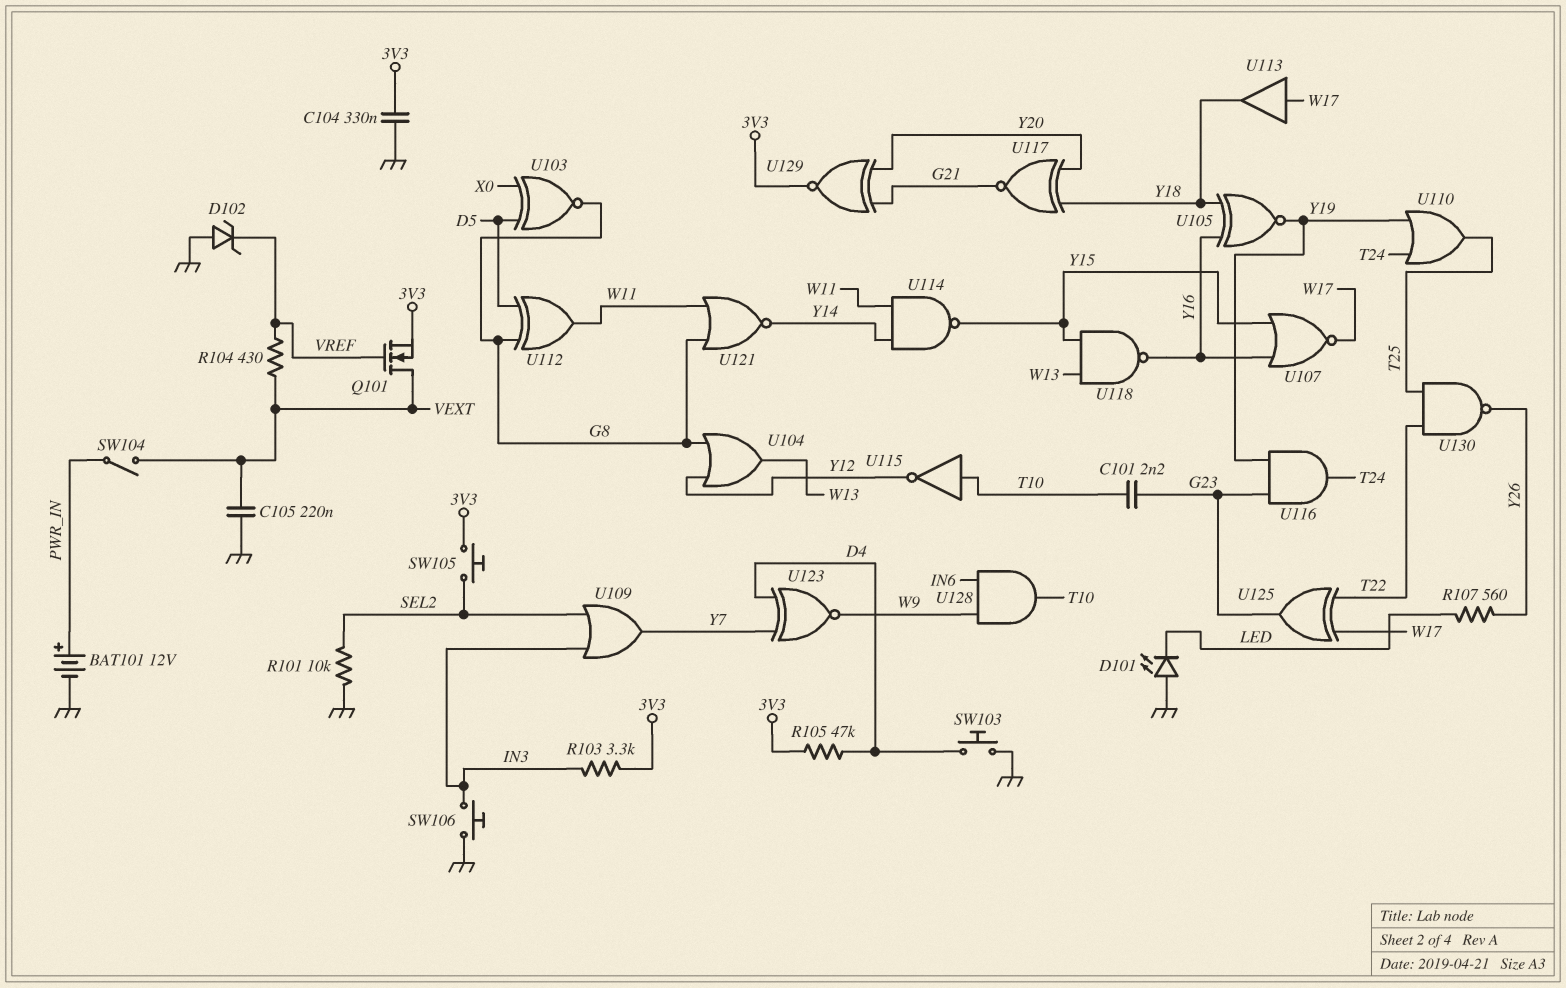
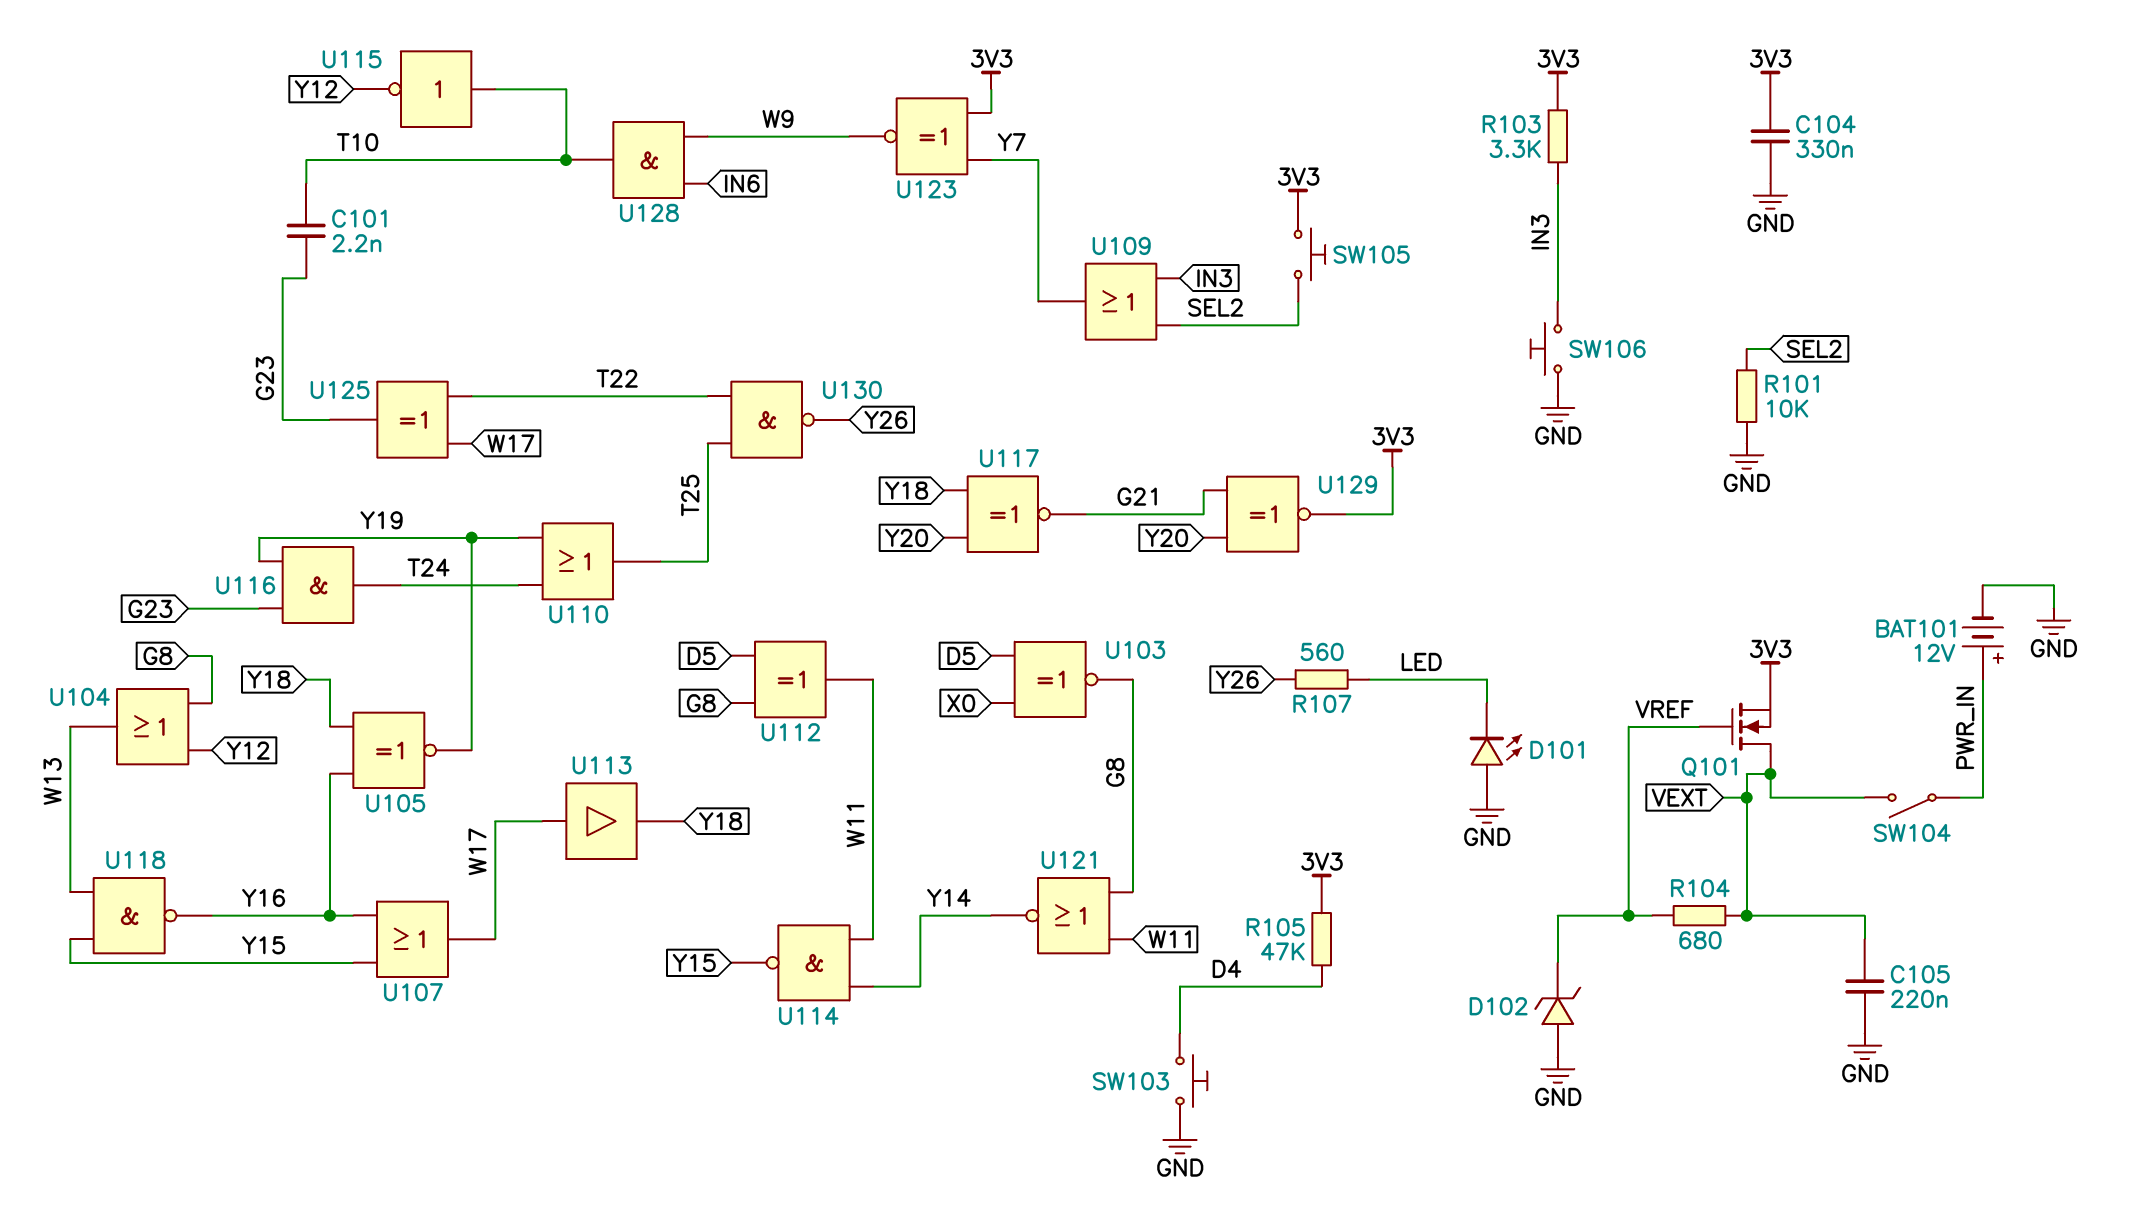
R104: 430 (VEXT, VREF) -> 680 (VEXT, VREF)
U107: NOR (in Y15, in Y16, out W17) -> OR (in Y15, in Y16, out W17)
U123: XNOR (in D4, in Y7, out W9) -> XNOR (in 3V3, in Y7, out W9)

